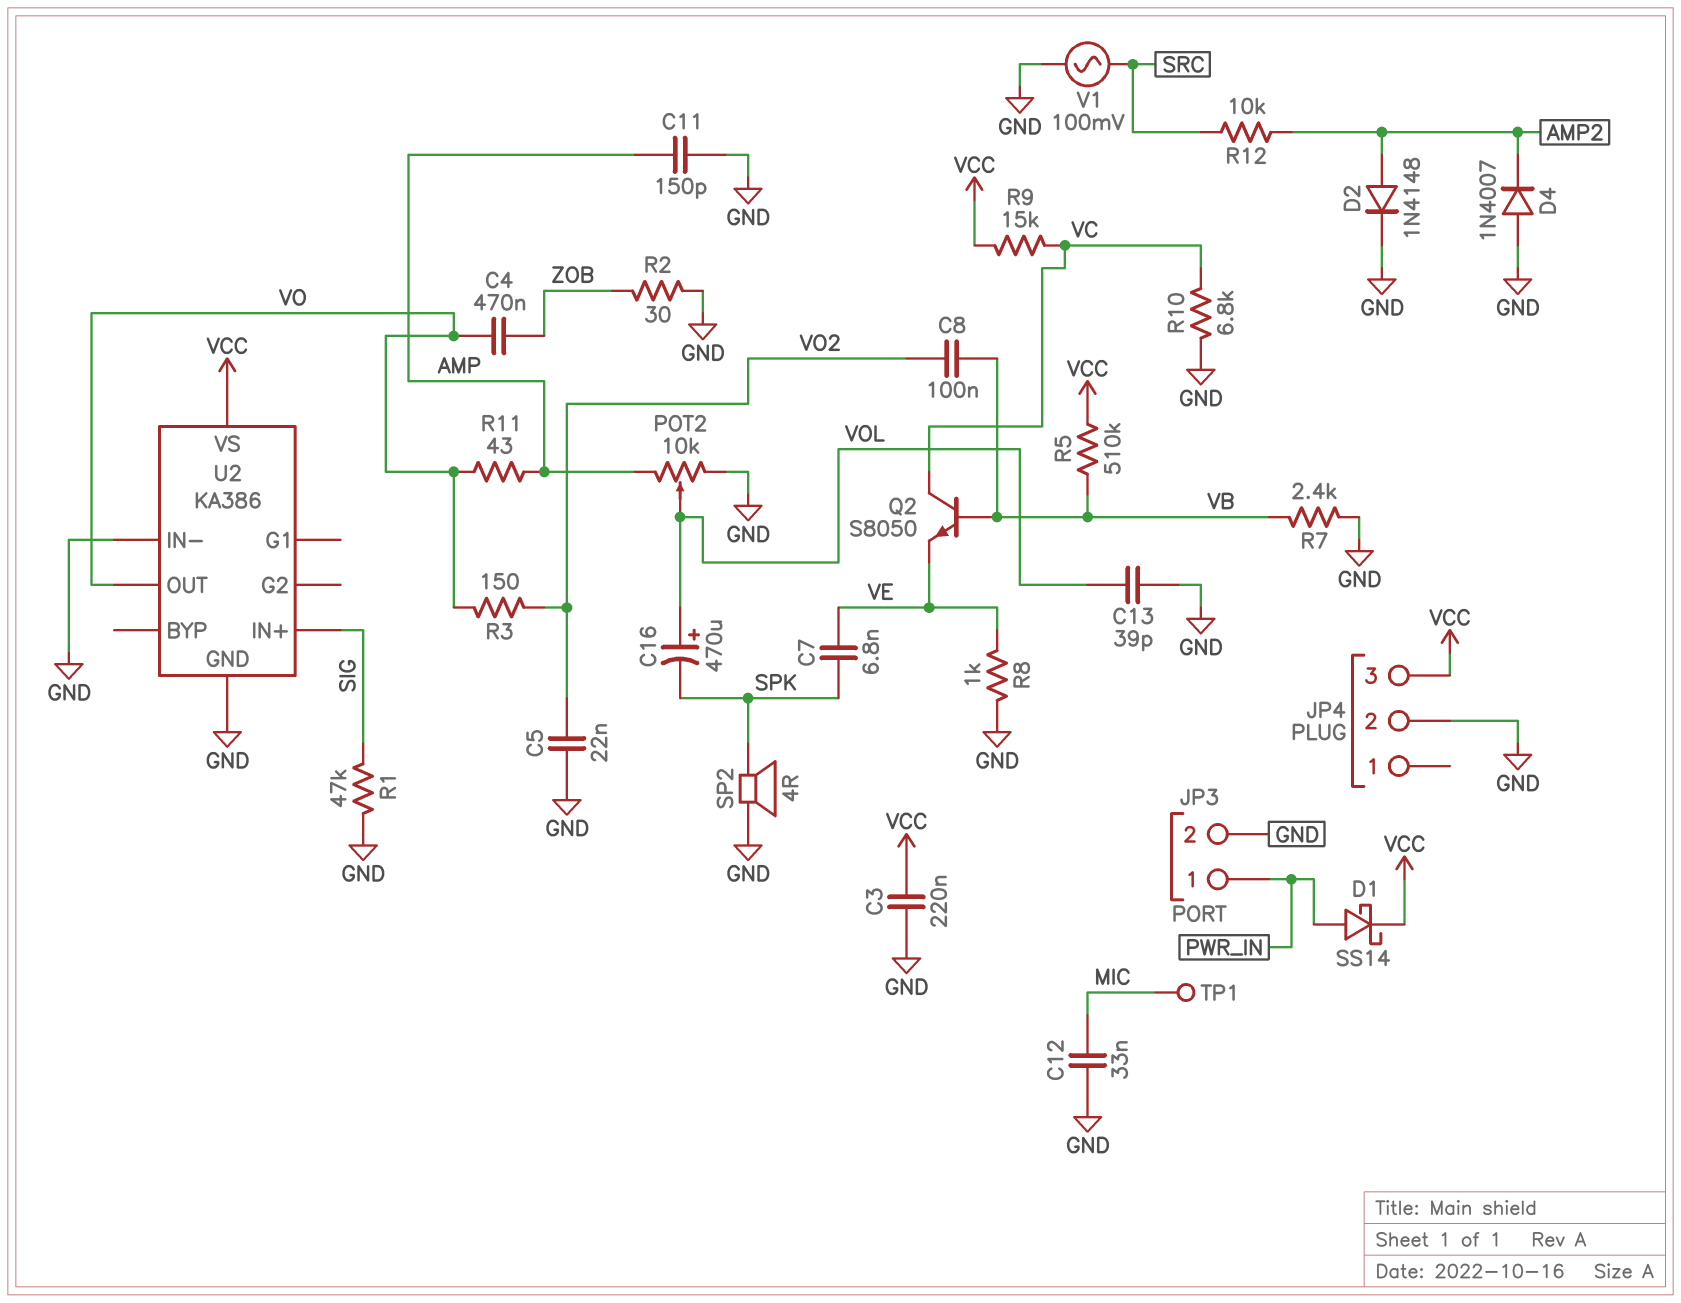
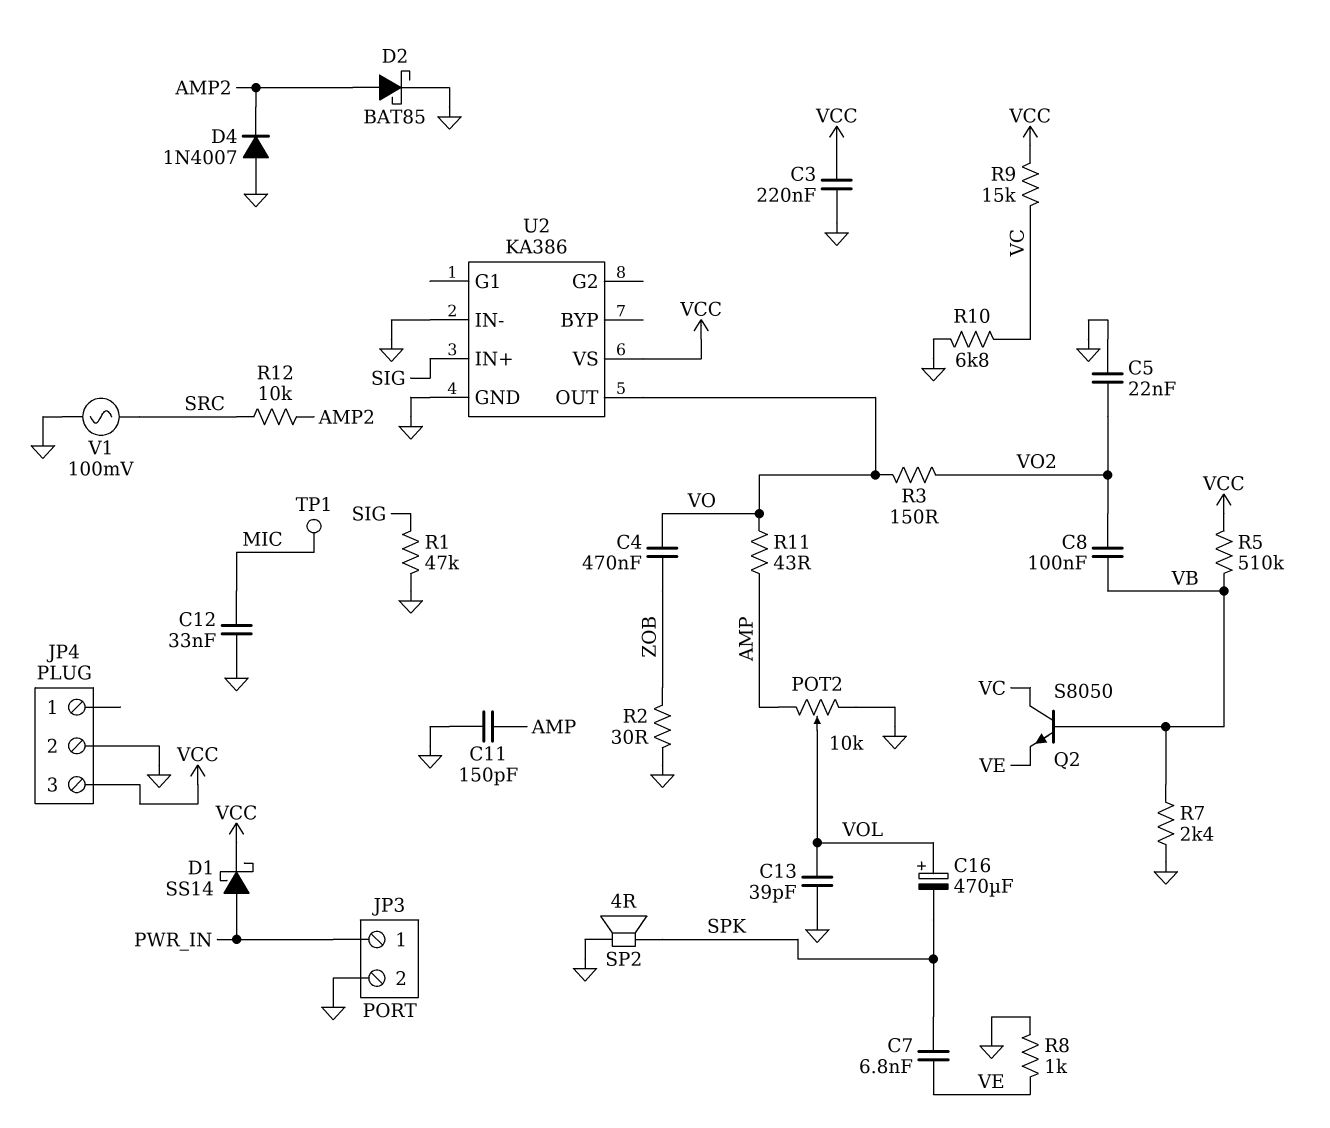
D2: diode 1N4148 (A AMP2, K GND) -> schottky BAT85 (A AMP2, K GND)

